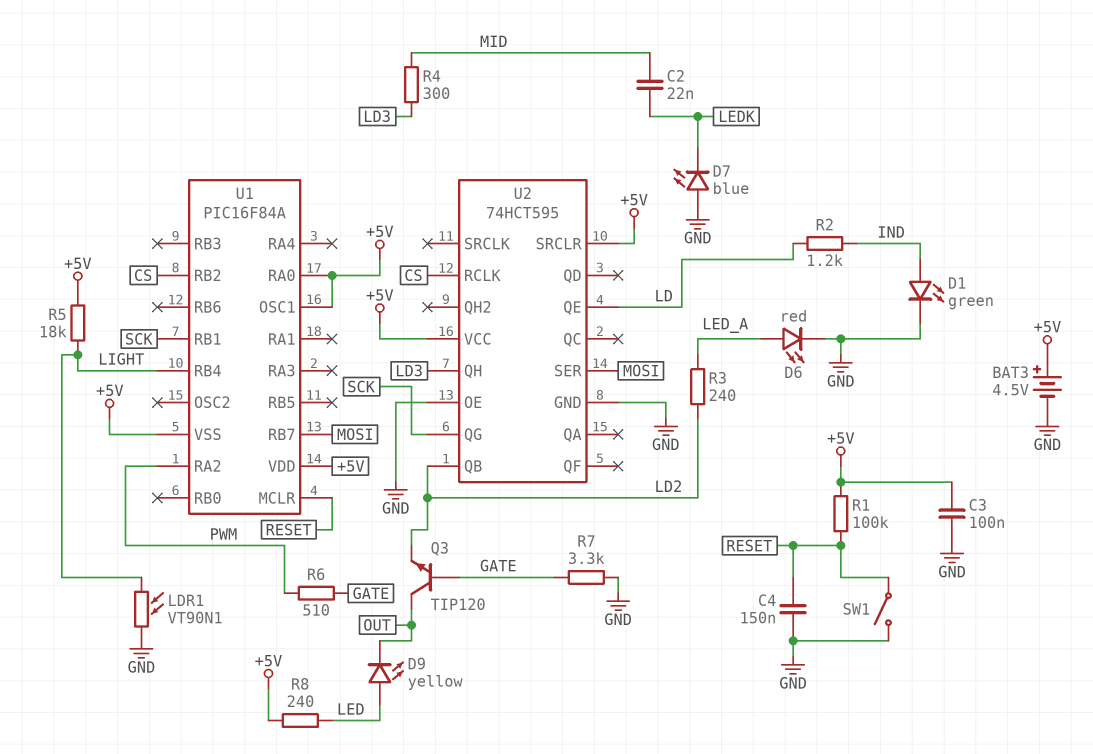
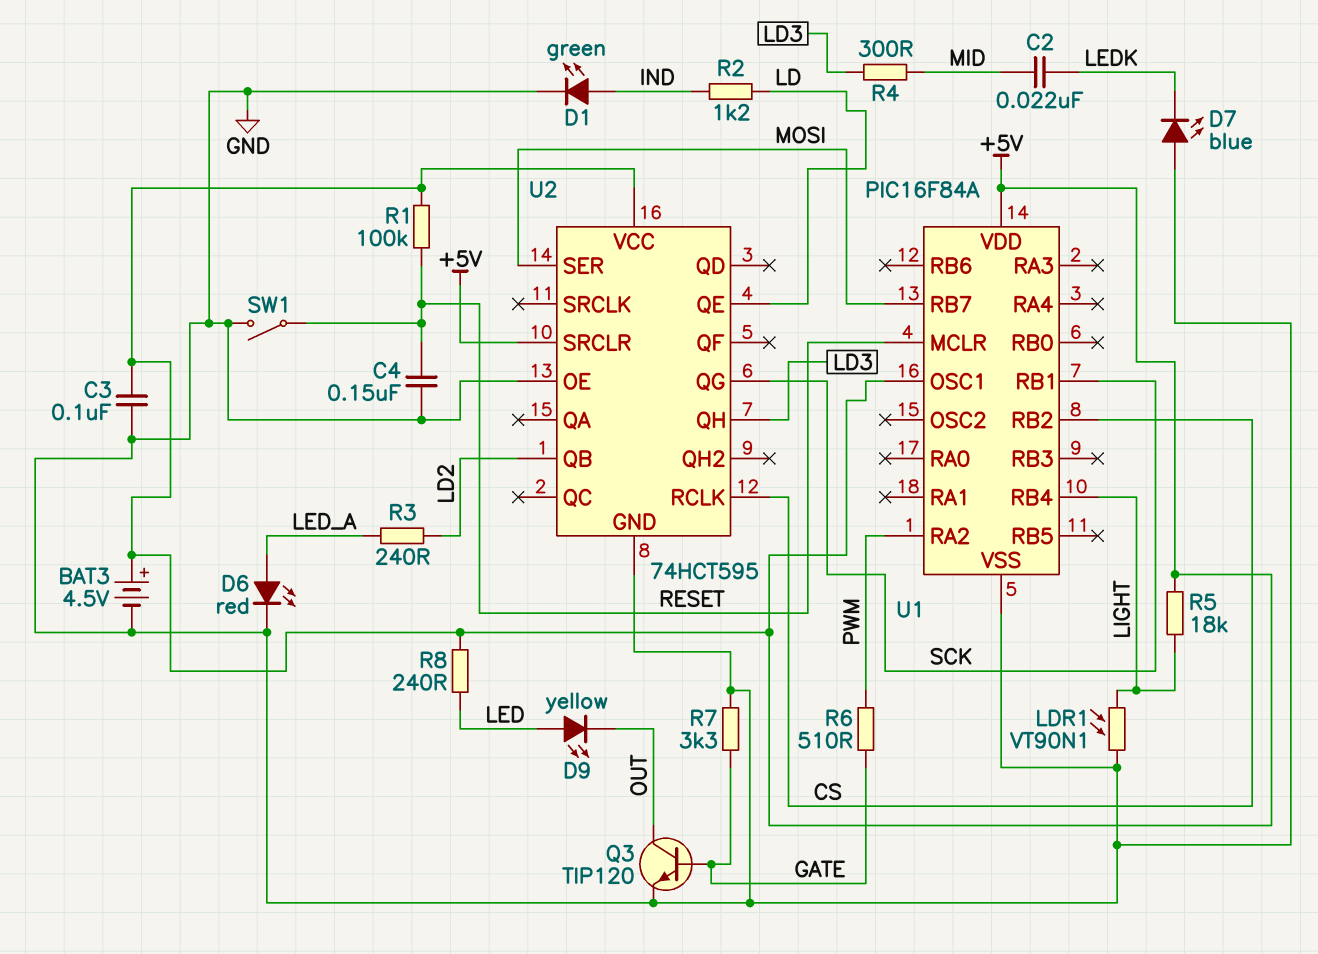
Q3: NPN TIP120 (B GATE, C OUT, E LD2) -> NPN TIP120 (B GATE, C OUT, E GND)
U1 pin RA0: +5V -> none
U1 pin VSS: +5V -> GND

